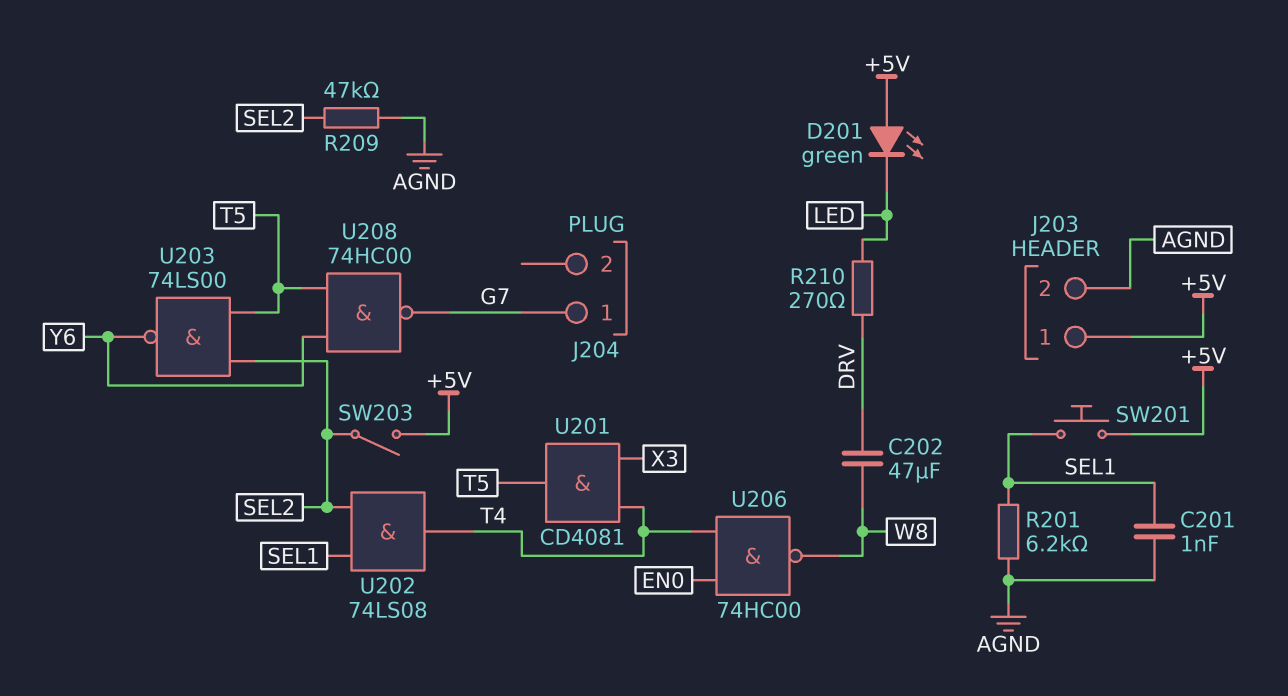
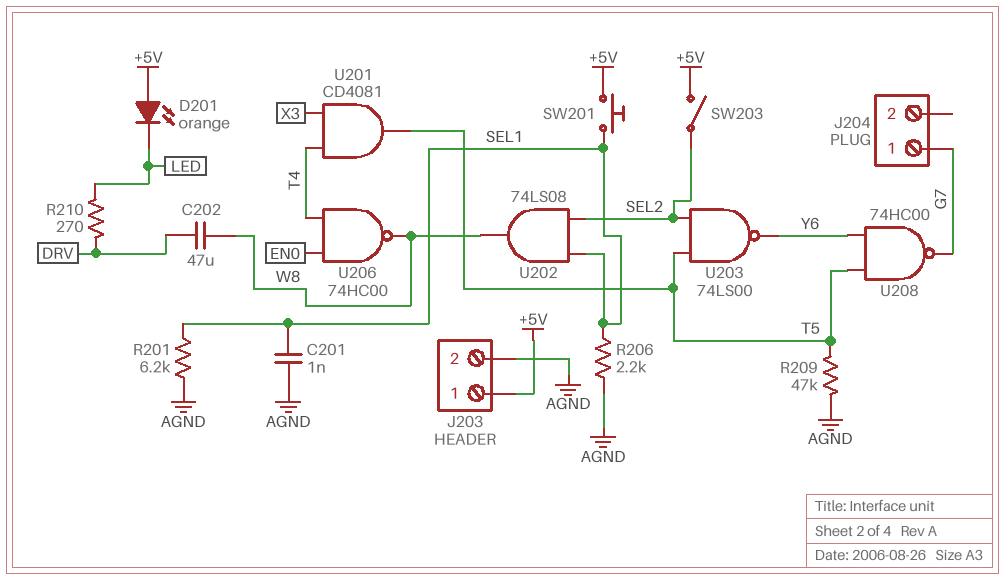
D201: LED green (A +5V, K LED) -> LED orange (A +5V, K LED)
R206: none -> 2.2k (AGND, SEL1)
R209: 47k (AGND, SEL2) -> 47k (AGND, T5)
U202: AND 74LS08 (in SEL1, in SEL2, out T4) -> AND 74LS08 (in SEL1, in SEL2, out W8)

